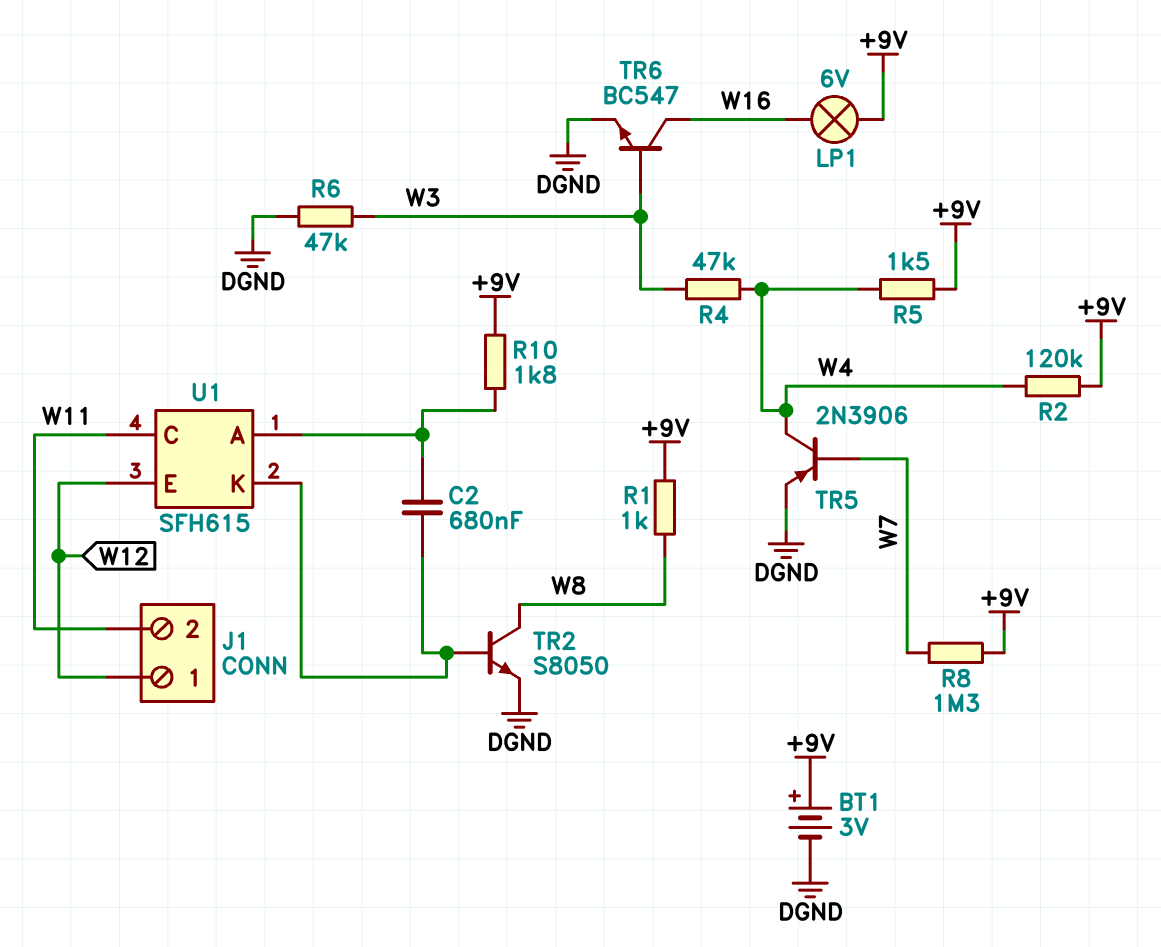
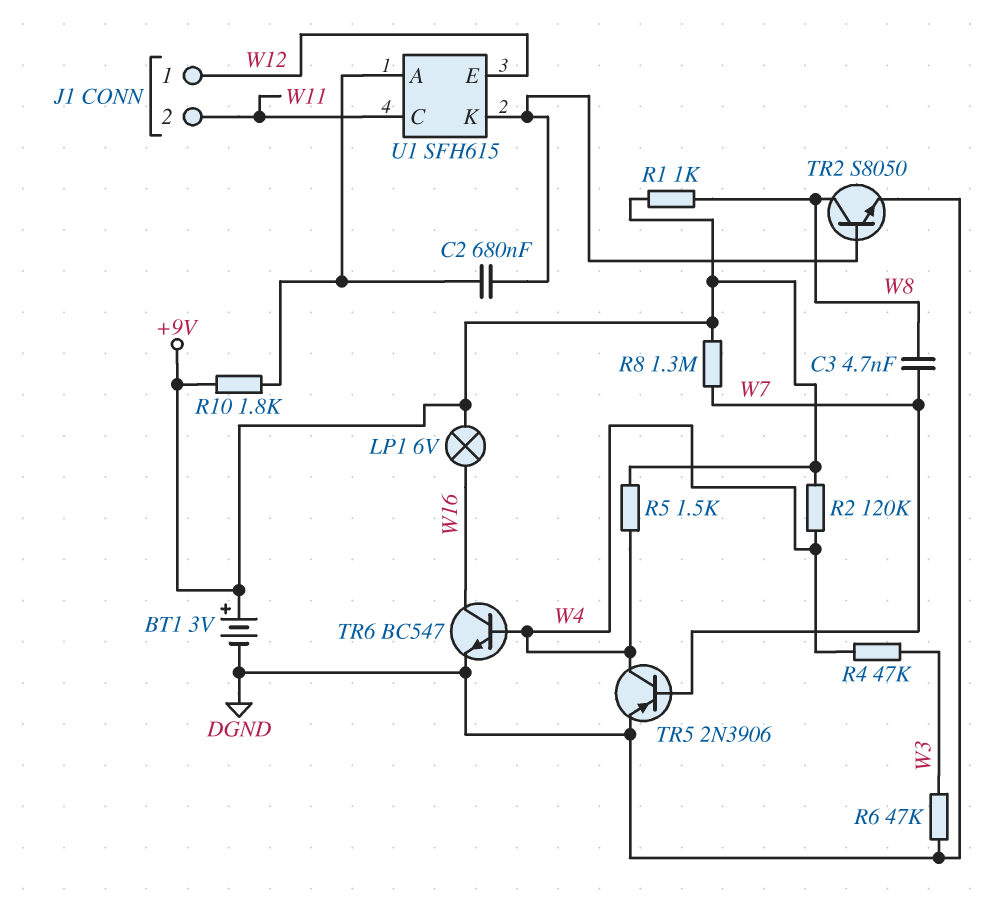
C3: none -> 4.7nF (W7, W8)
TR6: NPN BC547 (B W3, C W16, E DGND) -> NPN BC547 (B W4, C W16, E DGND)

